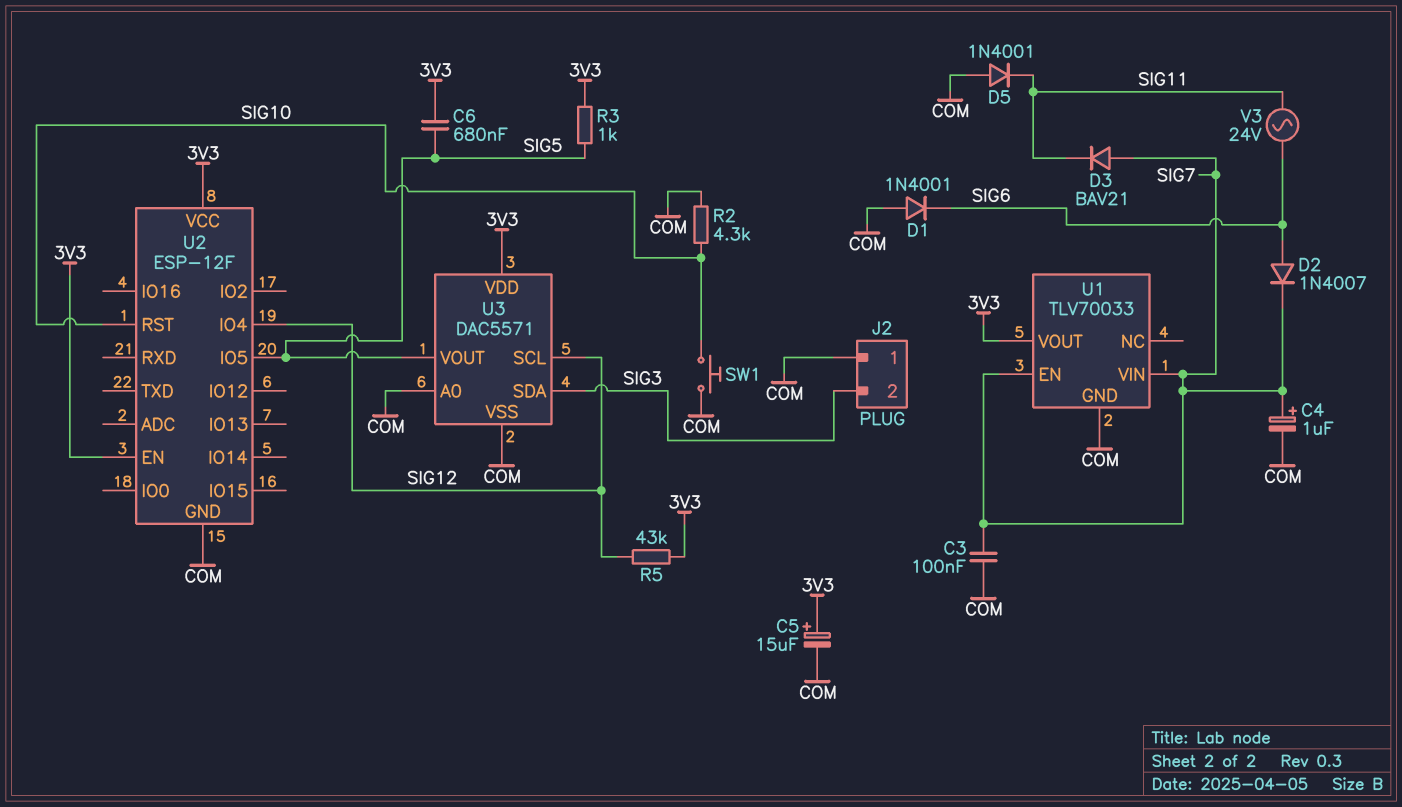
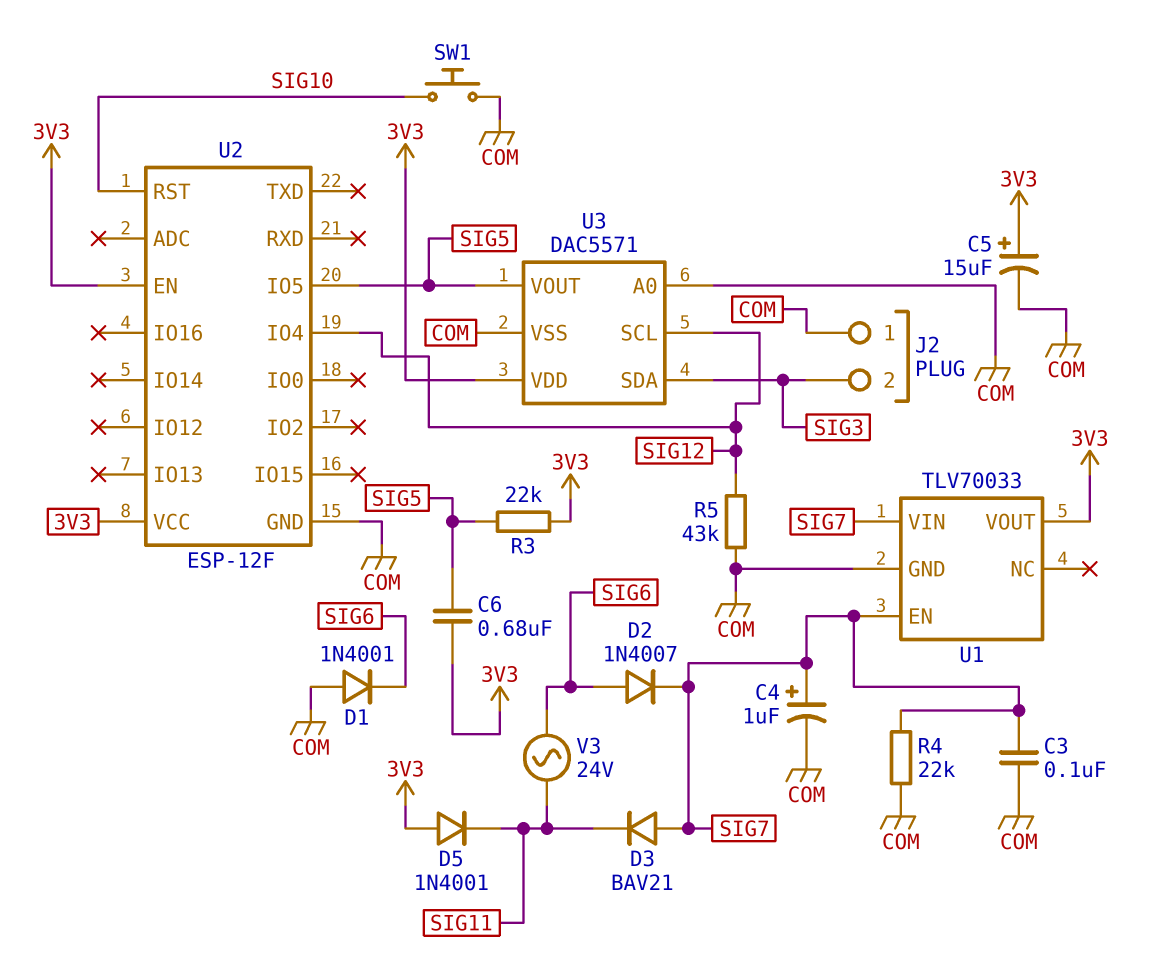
D5: diode 1N4001 (A COM, K SIG11) -> diode 1N4001 (A 3V3, K SIG11)
R2: 4.3k (COM, SIG10) -> none
R3: 1k (3V3, SIG5) -> 22k (3V3, SIG5)
R4: none -> 22k (COM, SIG7)
R5: 43k (3V3, SIG12) -> 43k (COM, SIG12)

